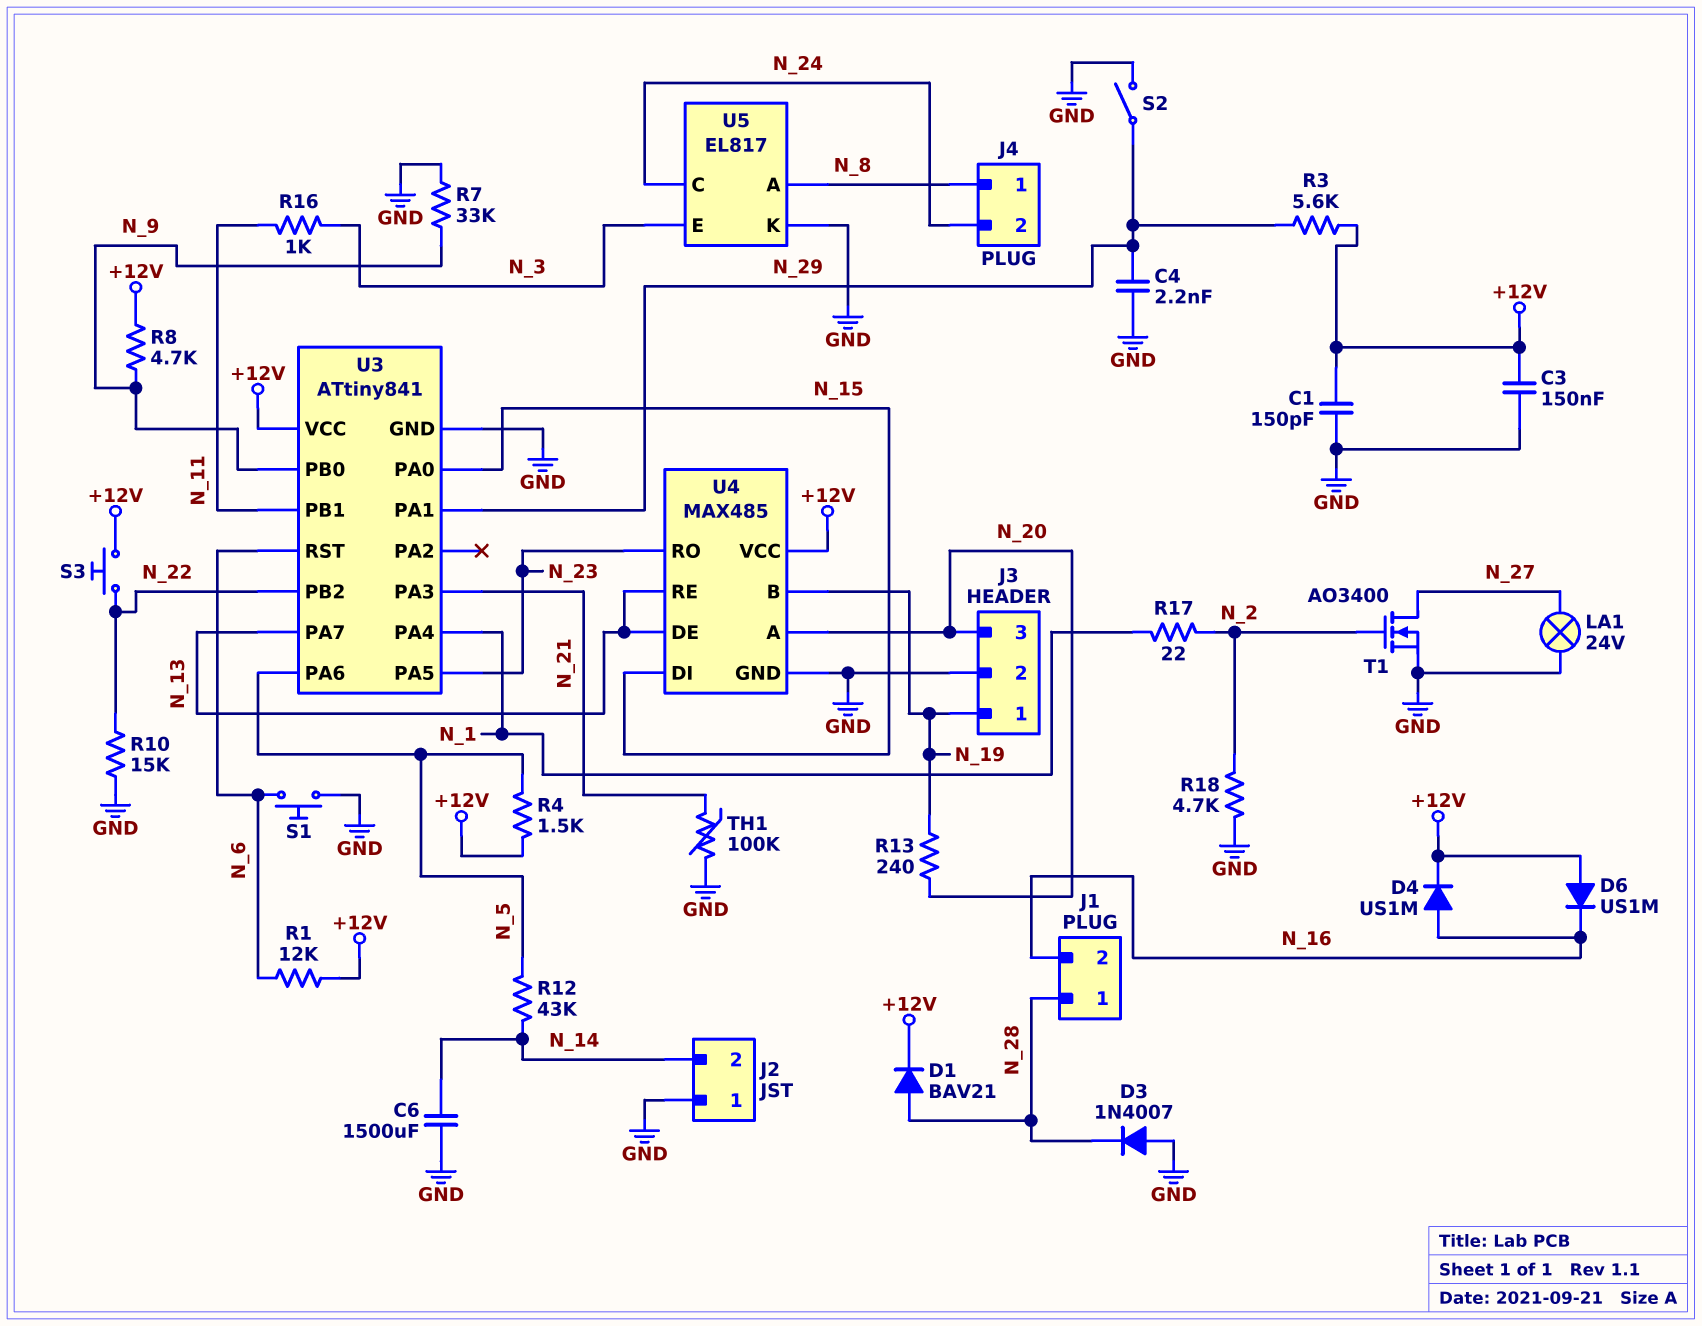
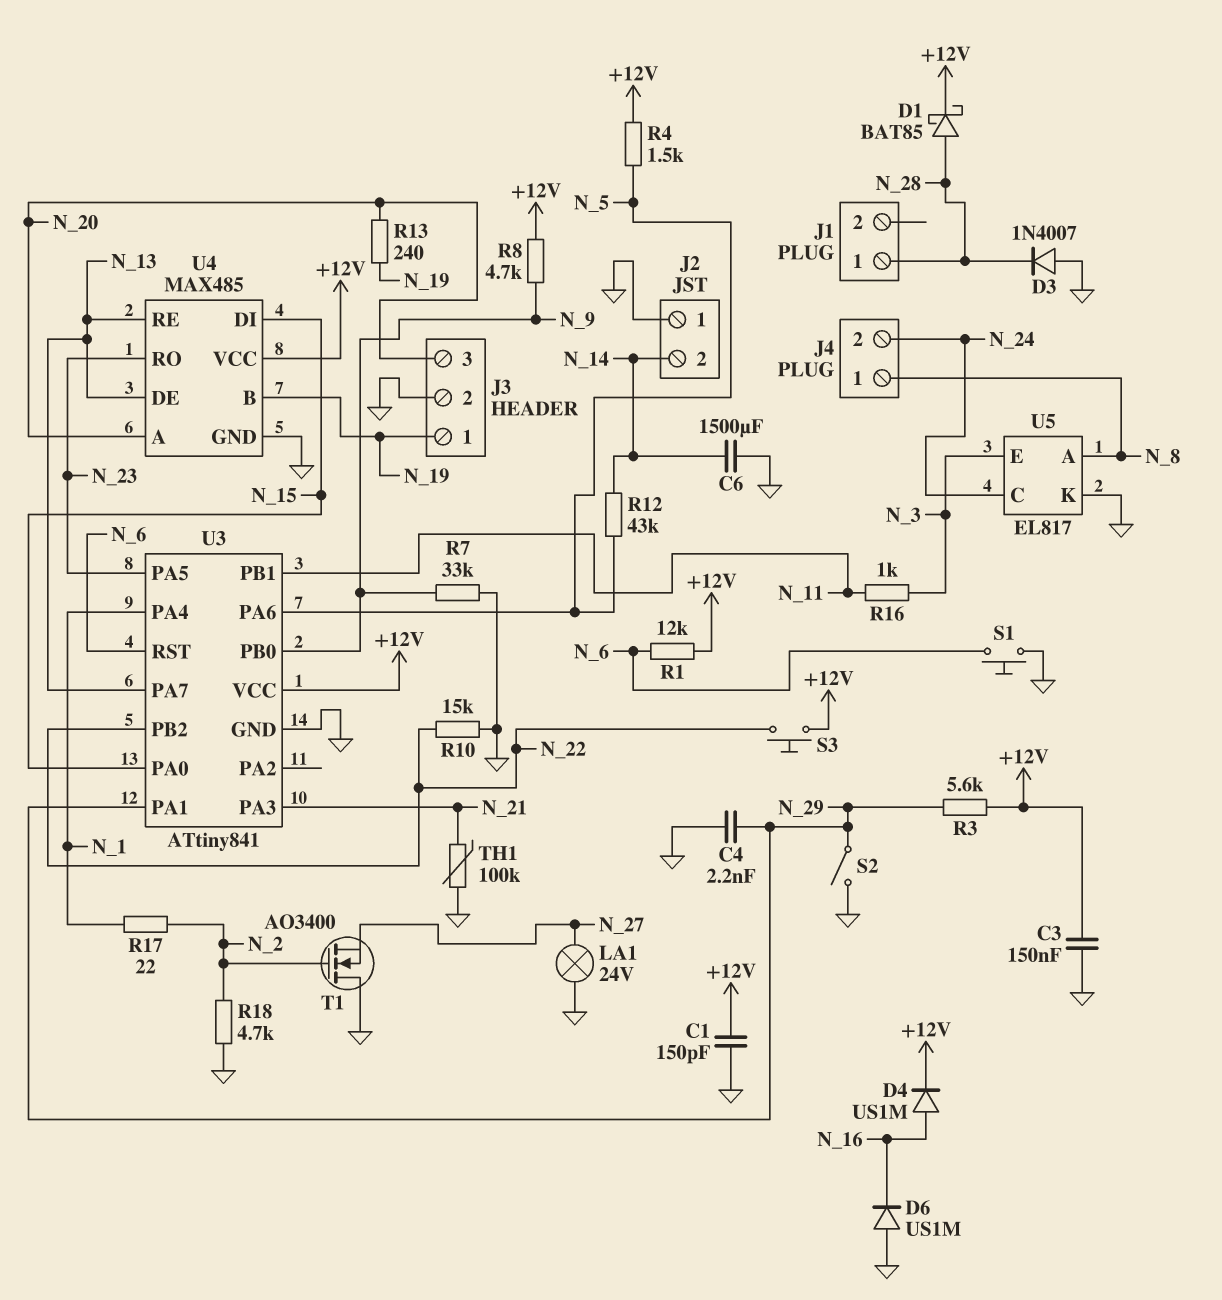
D1: diode BAV21 (A N_28, K +12V) -> schottky BAT85 (A N_28, K +12V)
D6: diode US1M (A +12V, K N_16) -> diode US1M (A GND, K N_16)
J1 pin 2: N_16 -> none
T1: NMOS AO3400 (G N_2, D N_27, S GND) -> NMOS AO3400 (G N_2, D GND, S N_27)

